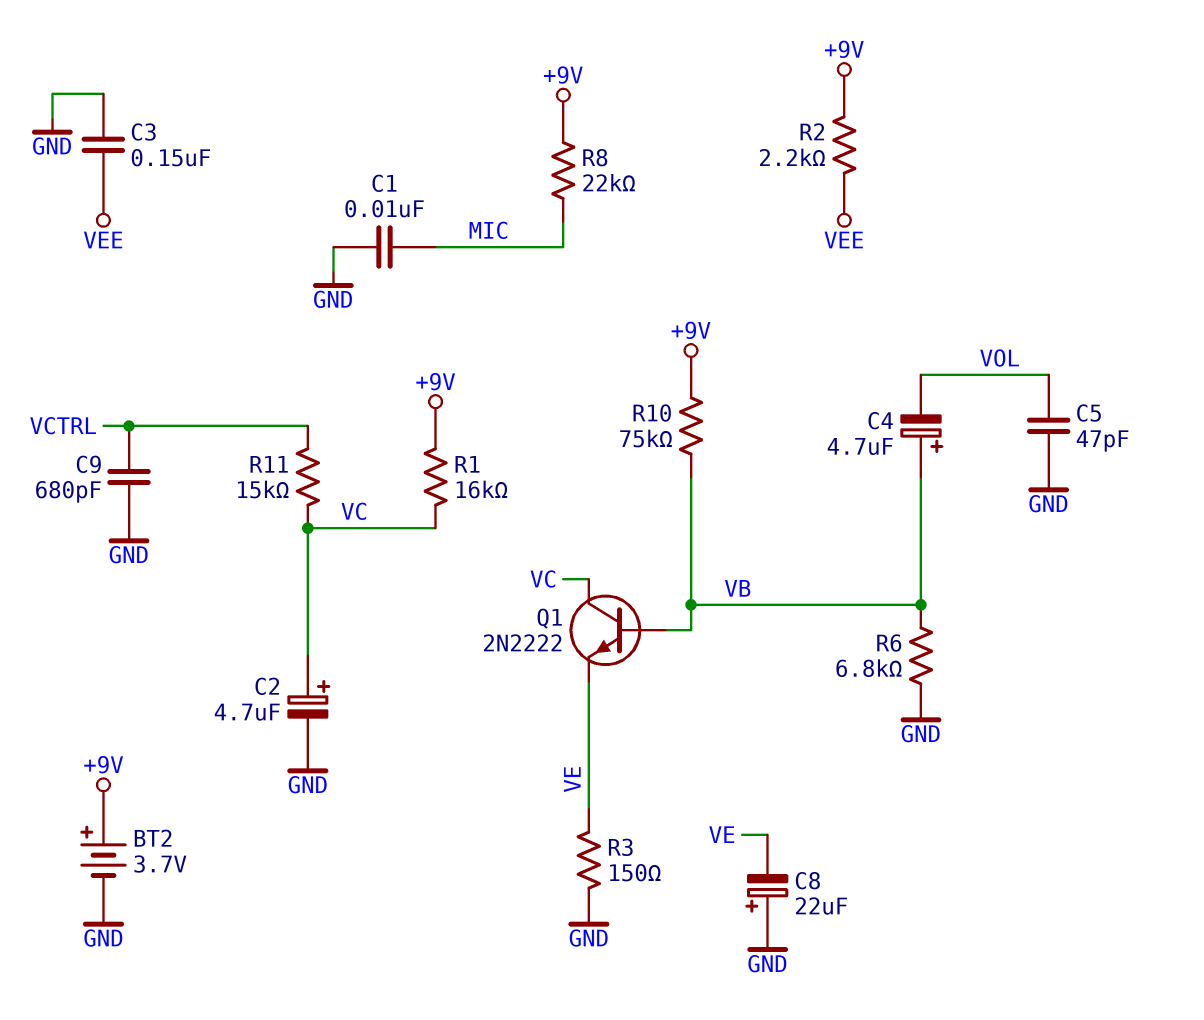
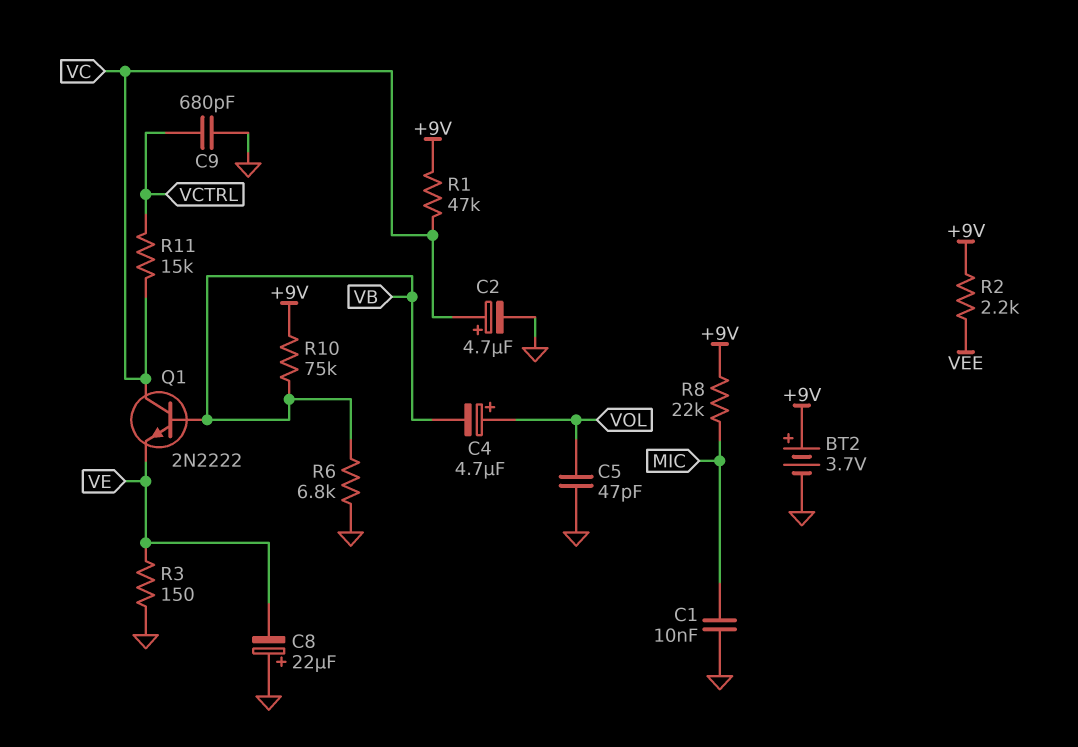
C3: 150nF (GND, VEE) -> none
C4: 4.7uF (plus VB, minus VOL) -> 4.7uF (plus VOL, minus VB)
R1: 16k (+9V, VC) -> 47k (+9V, VC)

